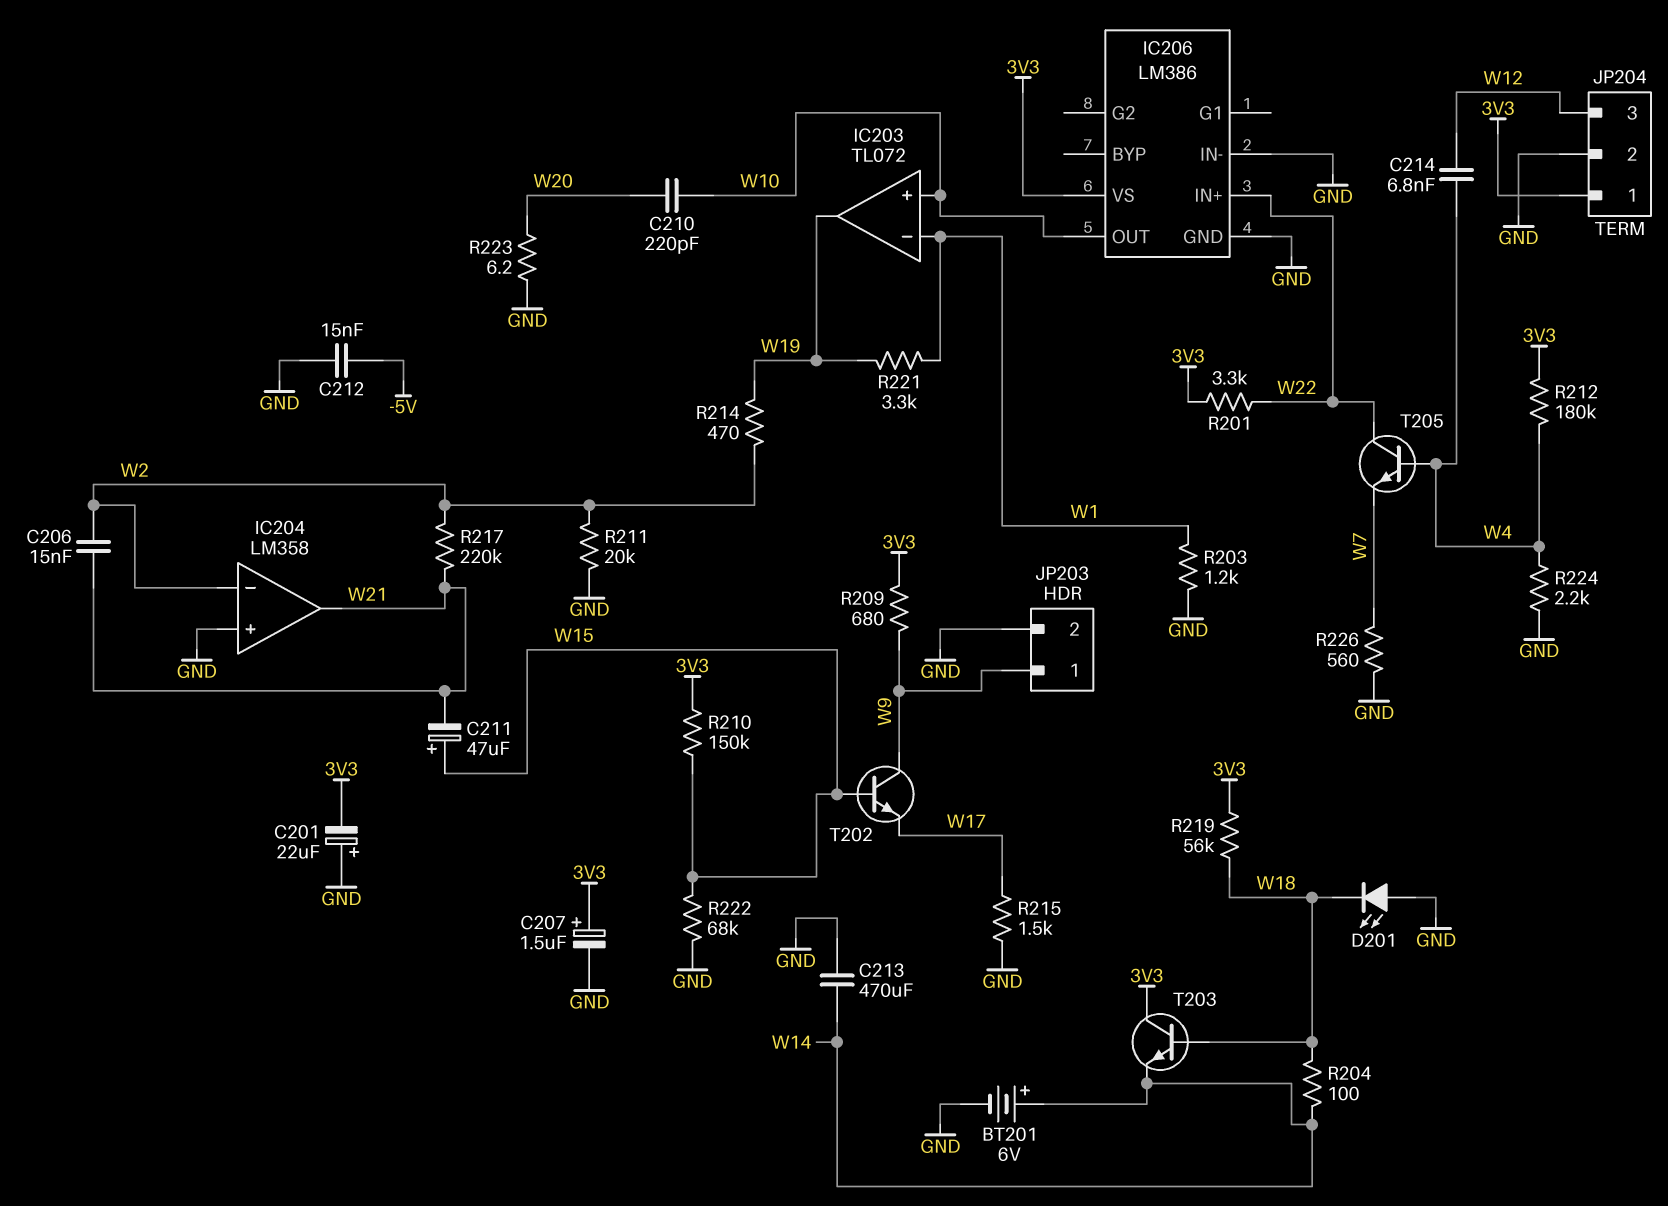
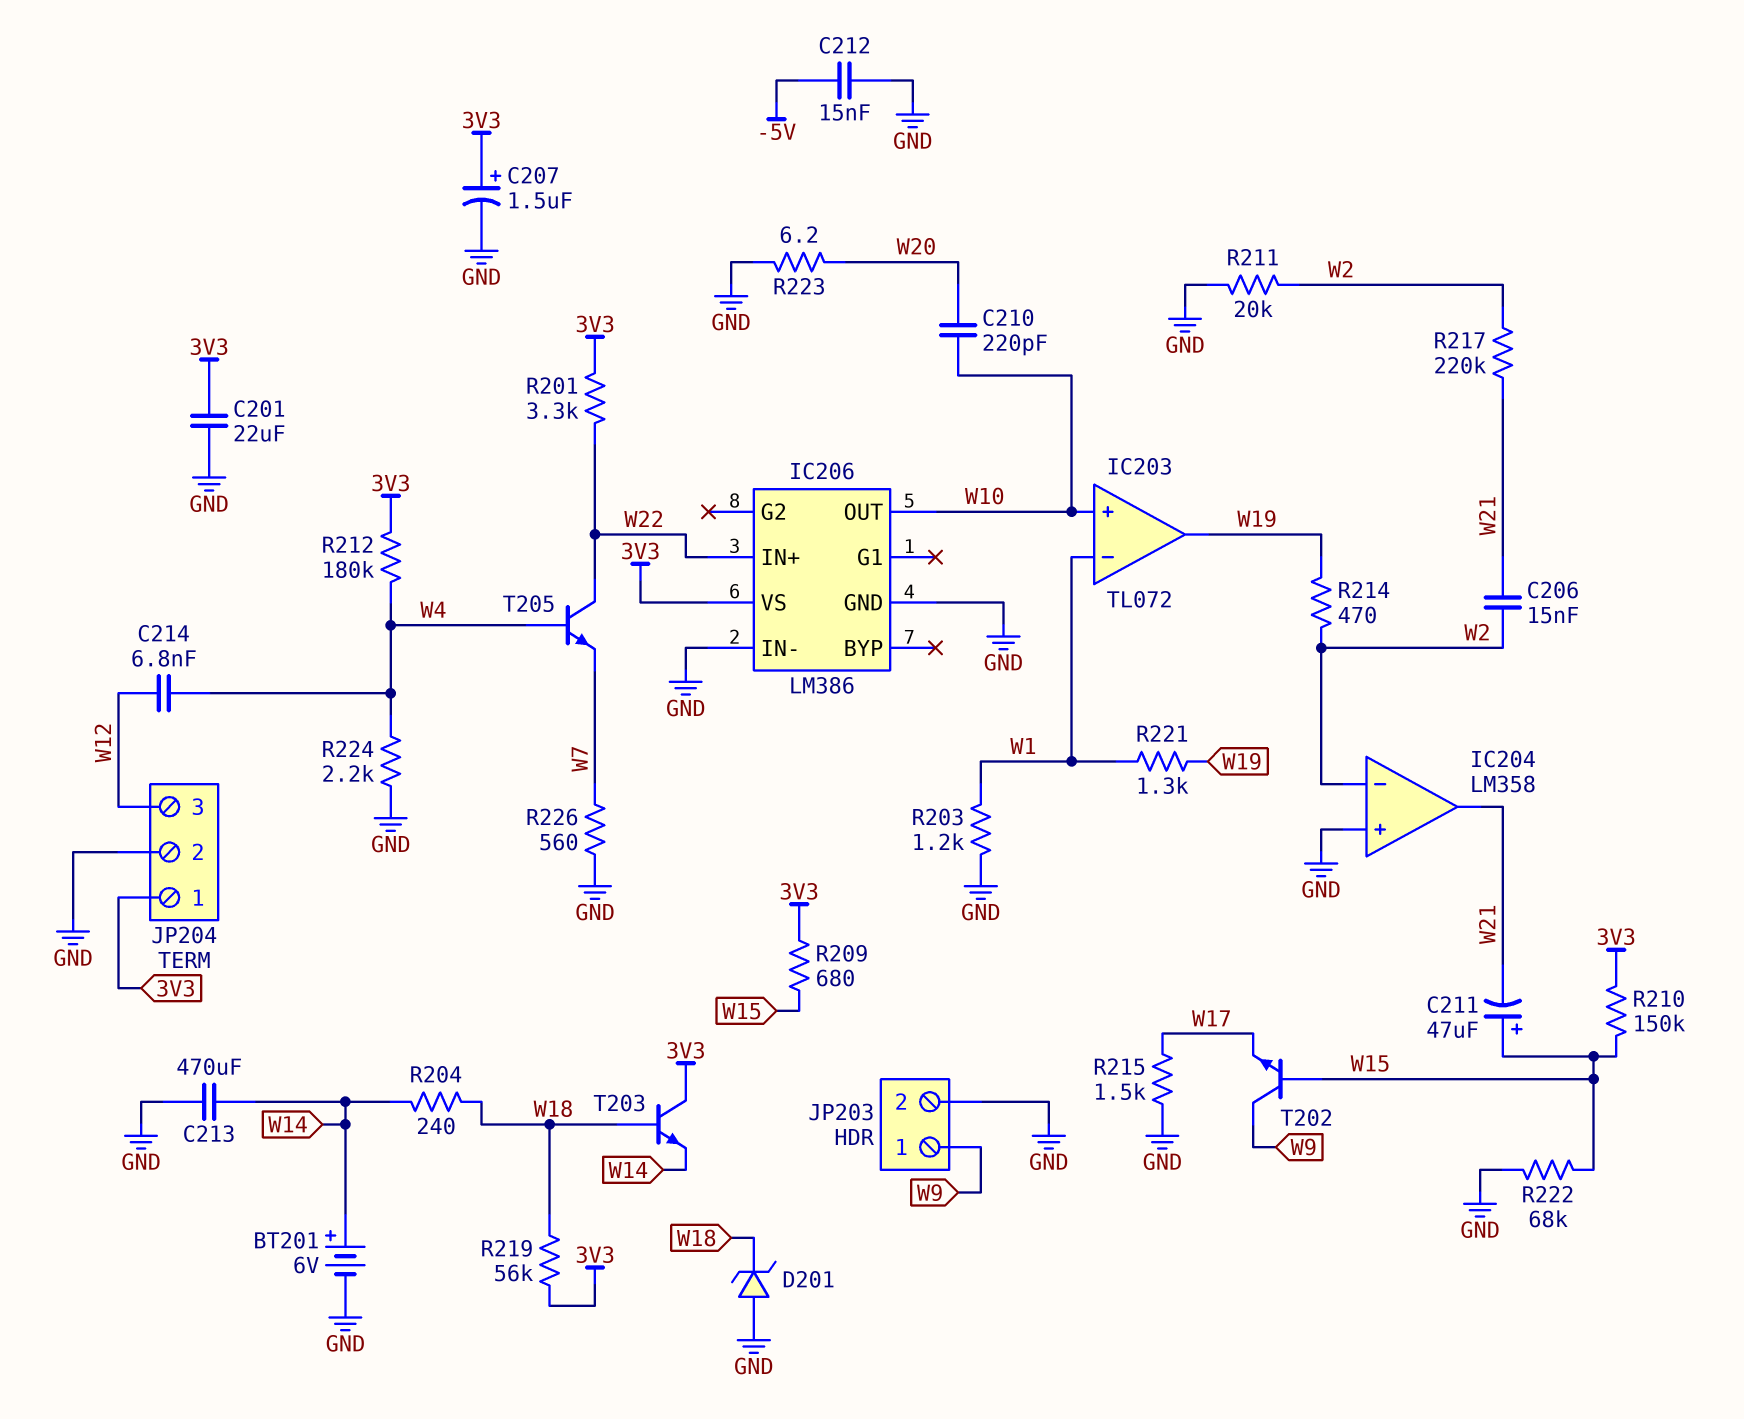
C201: 22uF (plus GND, minus 3V3) -> 22uF (3V3, GND)
D201: LED (A GND, K W18) -> zener (A GND, K W18)
R204: 100 (W14, W18) -> 240 (W14, W18)
R209: 680 (3V3, W9) -> 680 (3V3, W15)
R221: 3.3k (W1, W19) -> 1.3k (W1, W19)

